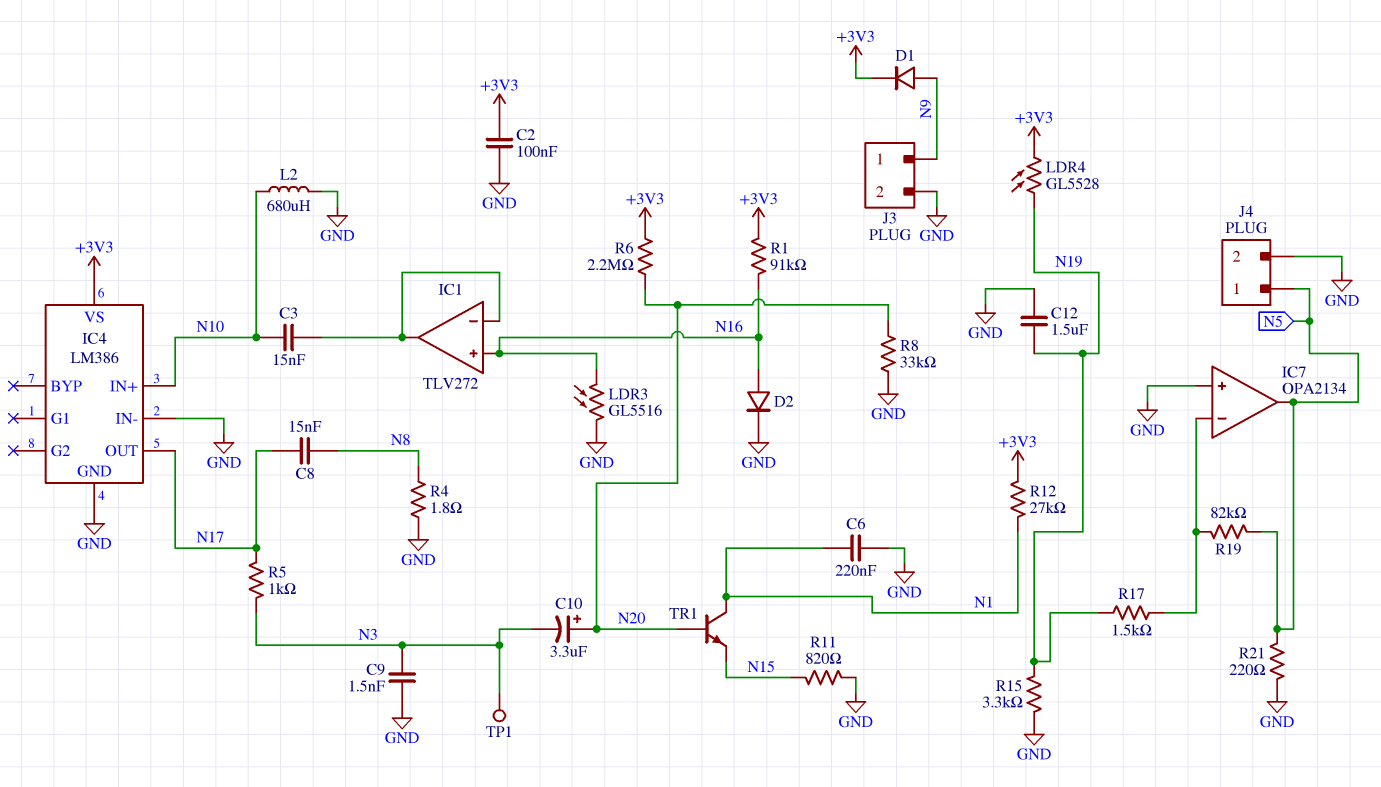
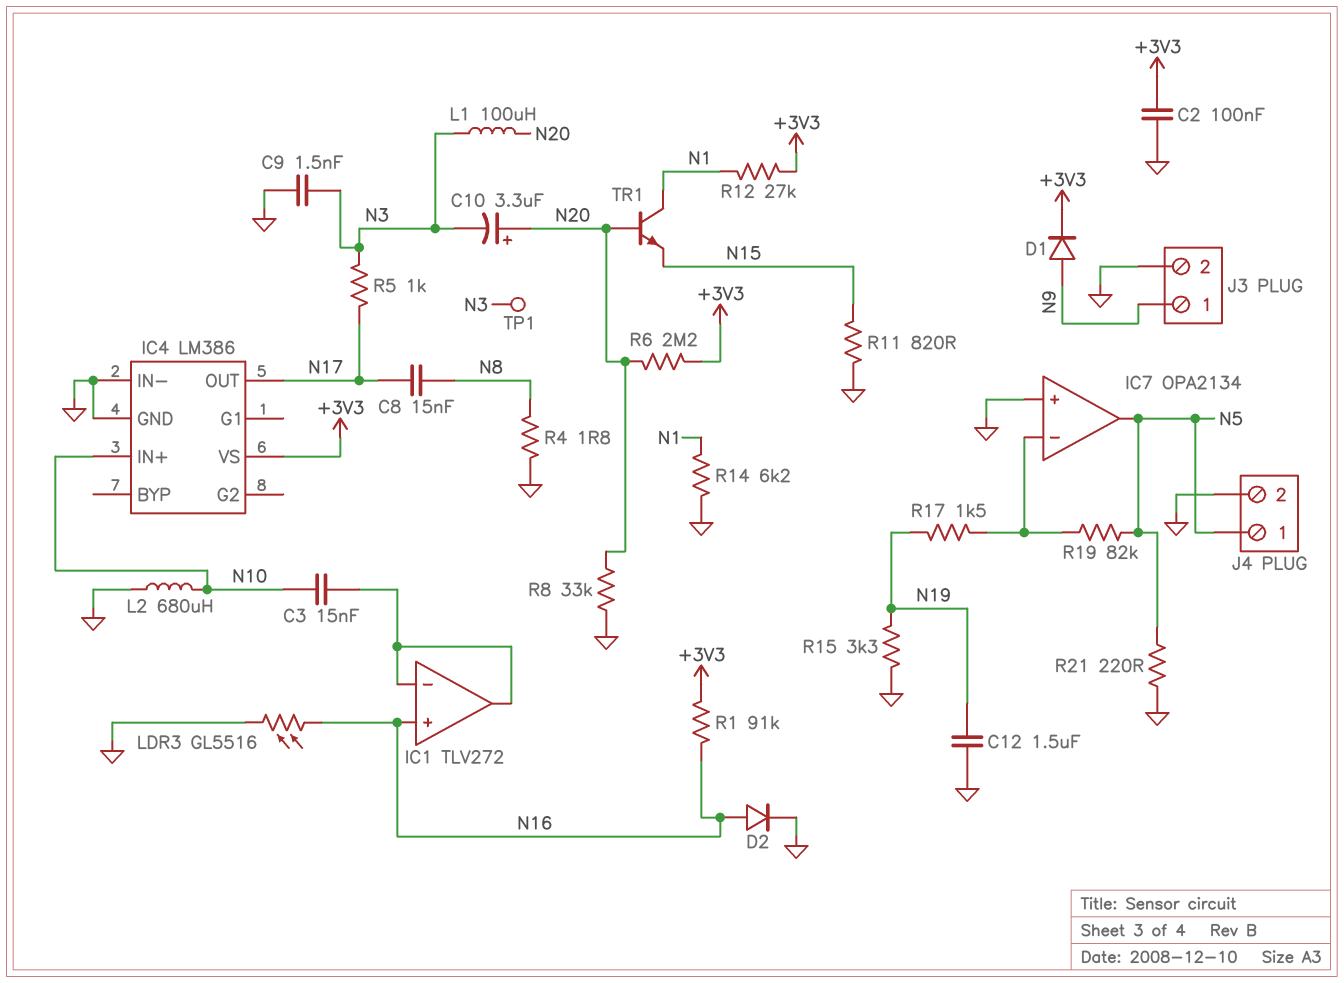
C6: 220nF (GND, N1) -> none
L1: none -> 100uH (N3, N20)
LDR4: GL5528 (+3V3, N19) -> none
R14: none -> 6.2k (GND, N1)

